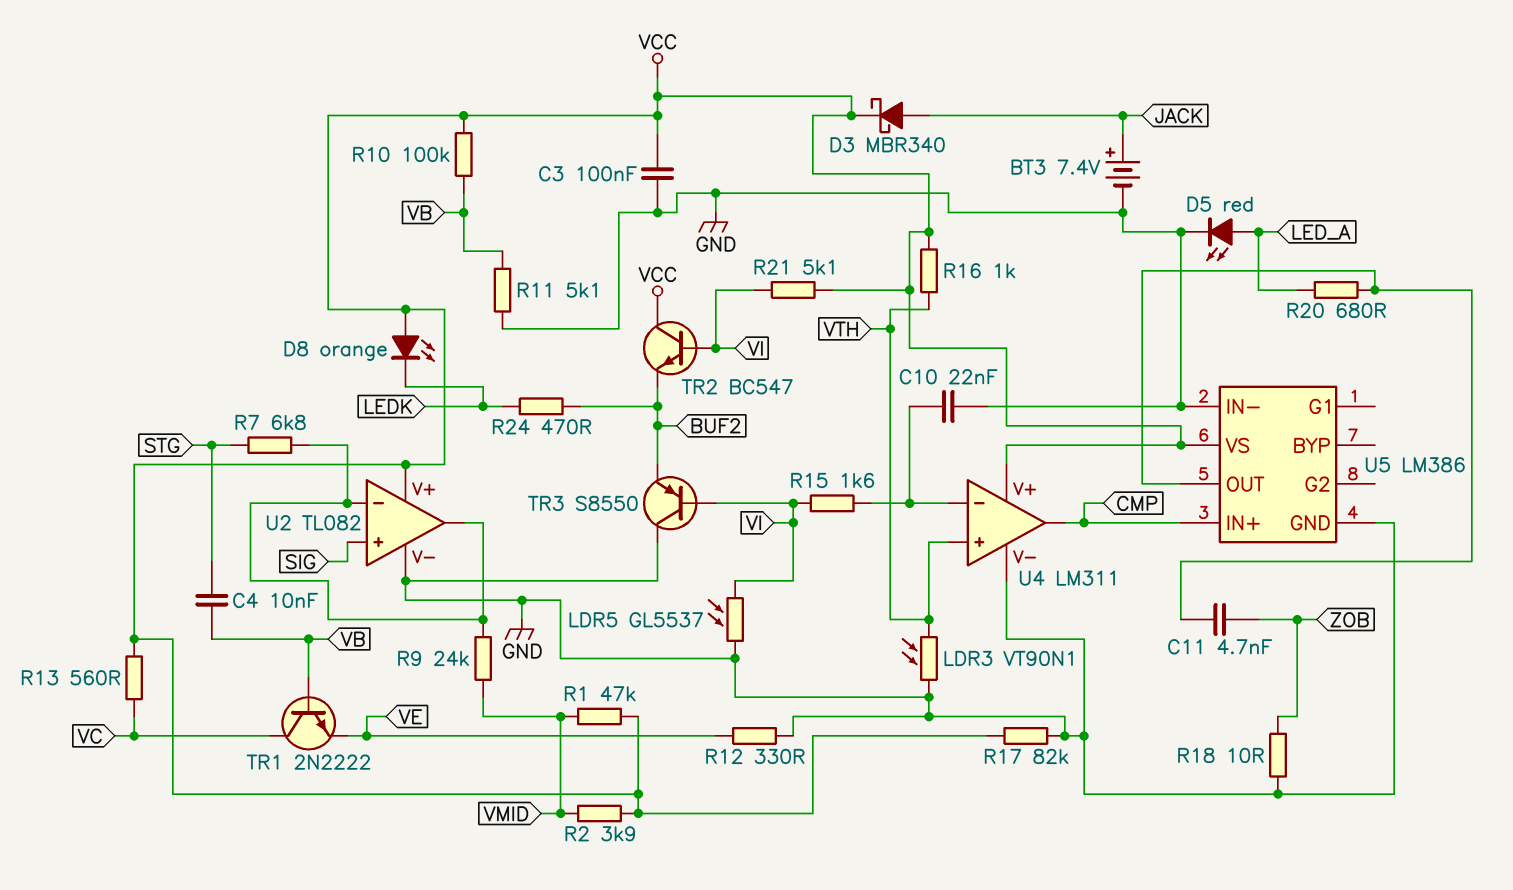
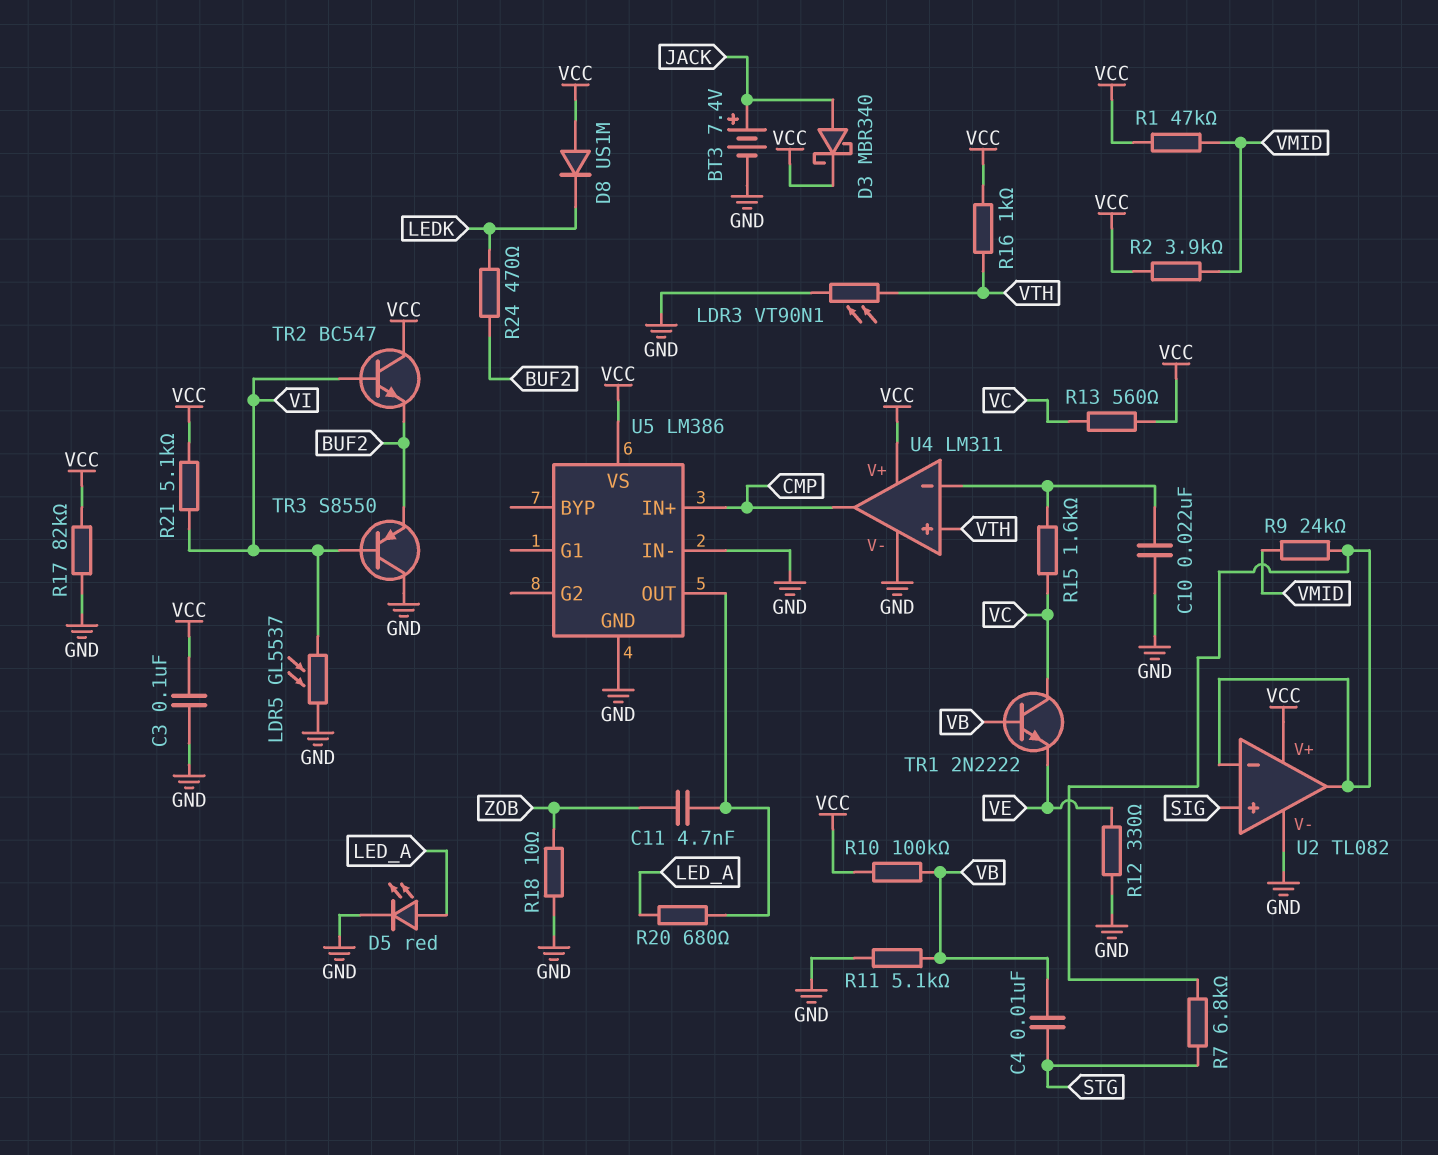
D8: LED orange (A VCC, K LEDK) -> diode US1M (A VCC, K LEDK)
R15: 1.6k (U4/in-, VI) -> 1.6k (U4/in-, VC)

